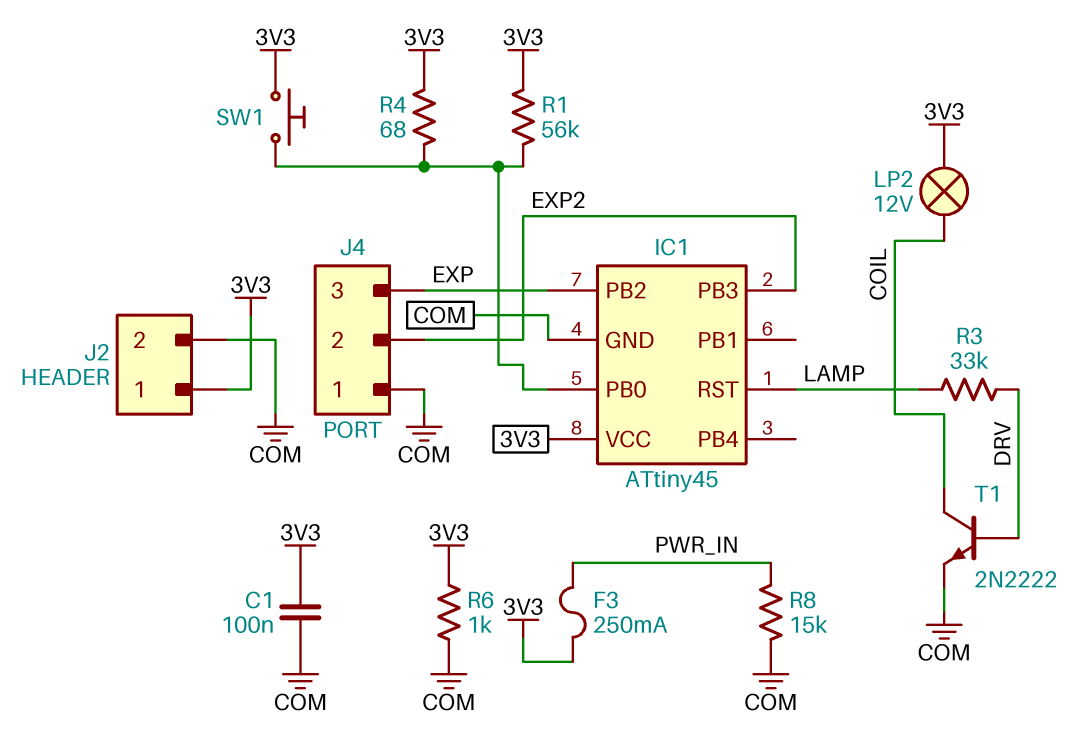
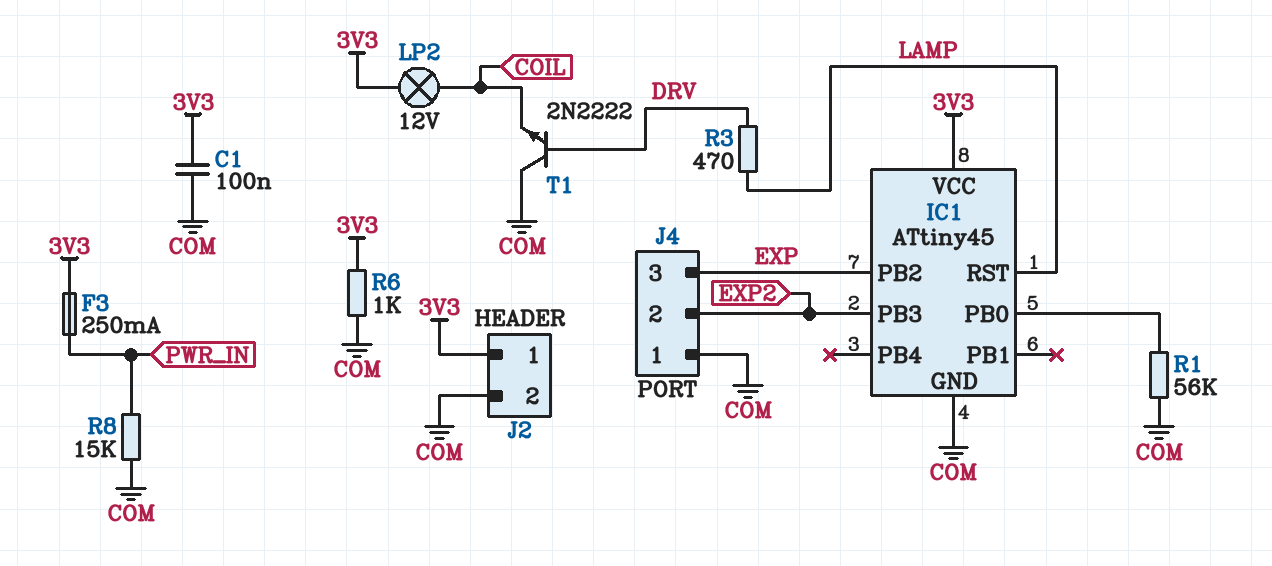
R1: 56k (3V3, IC1/PB0) -> 56k (COM, IC1/PB0)
R3: 33k (DRV, LAMP) -> 470 (DRV, LAMP)
R4: 68 (3V3, IC1/PB0) -> none
SW1: button (3V3, IC1/PB0) -> none
T1: NPN 2N2222 (B DRV, C COIL, E COM) -> NPN 2N2222 (B DRV, C COM, E COIL)

